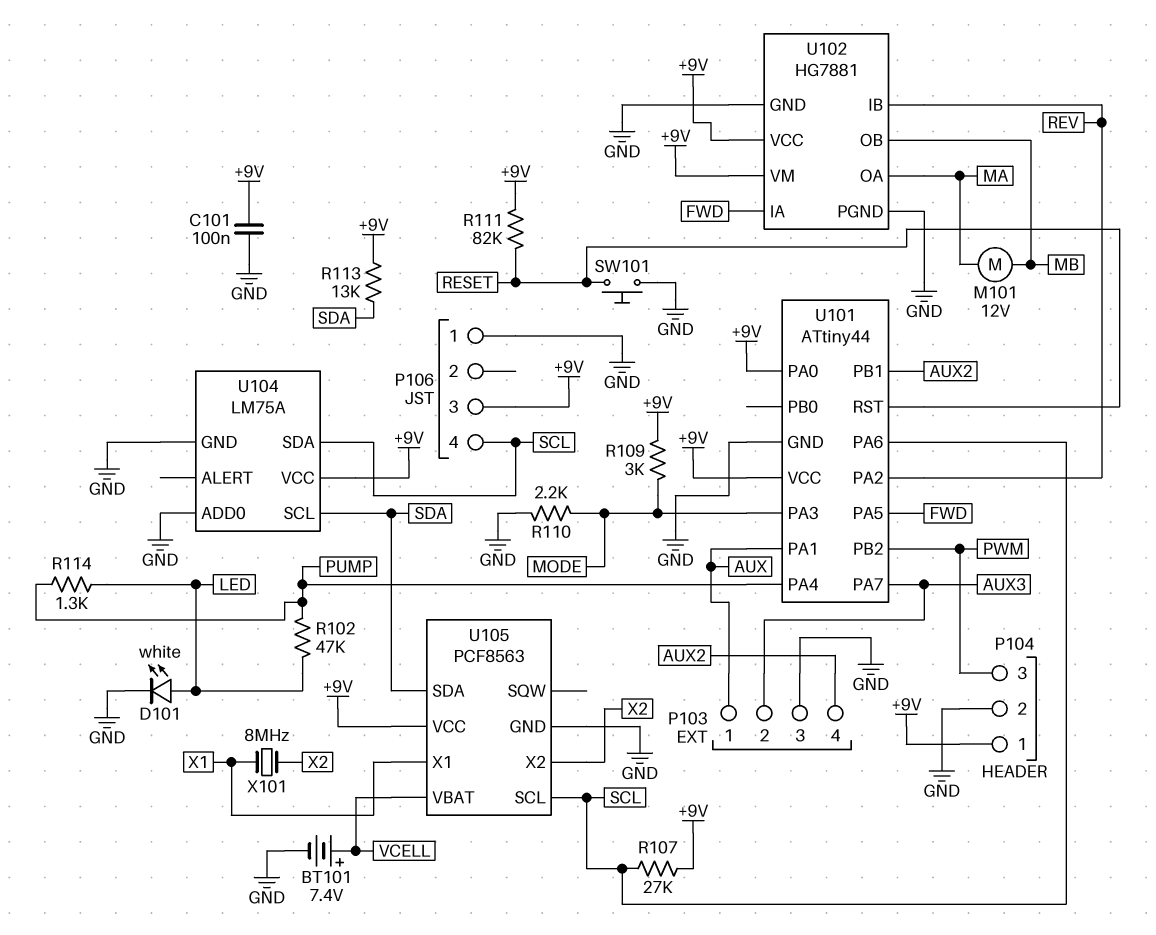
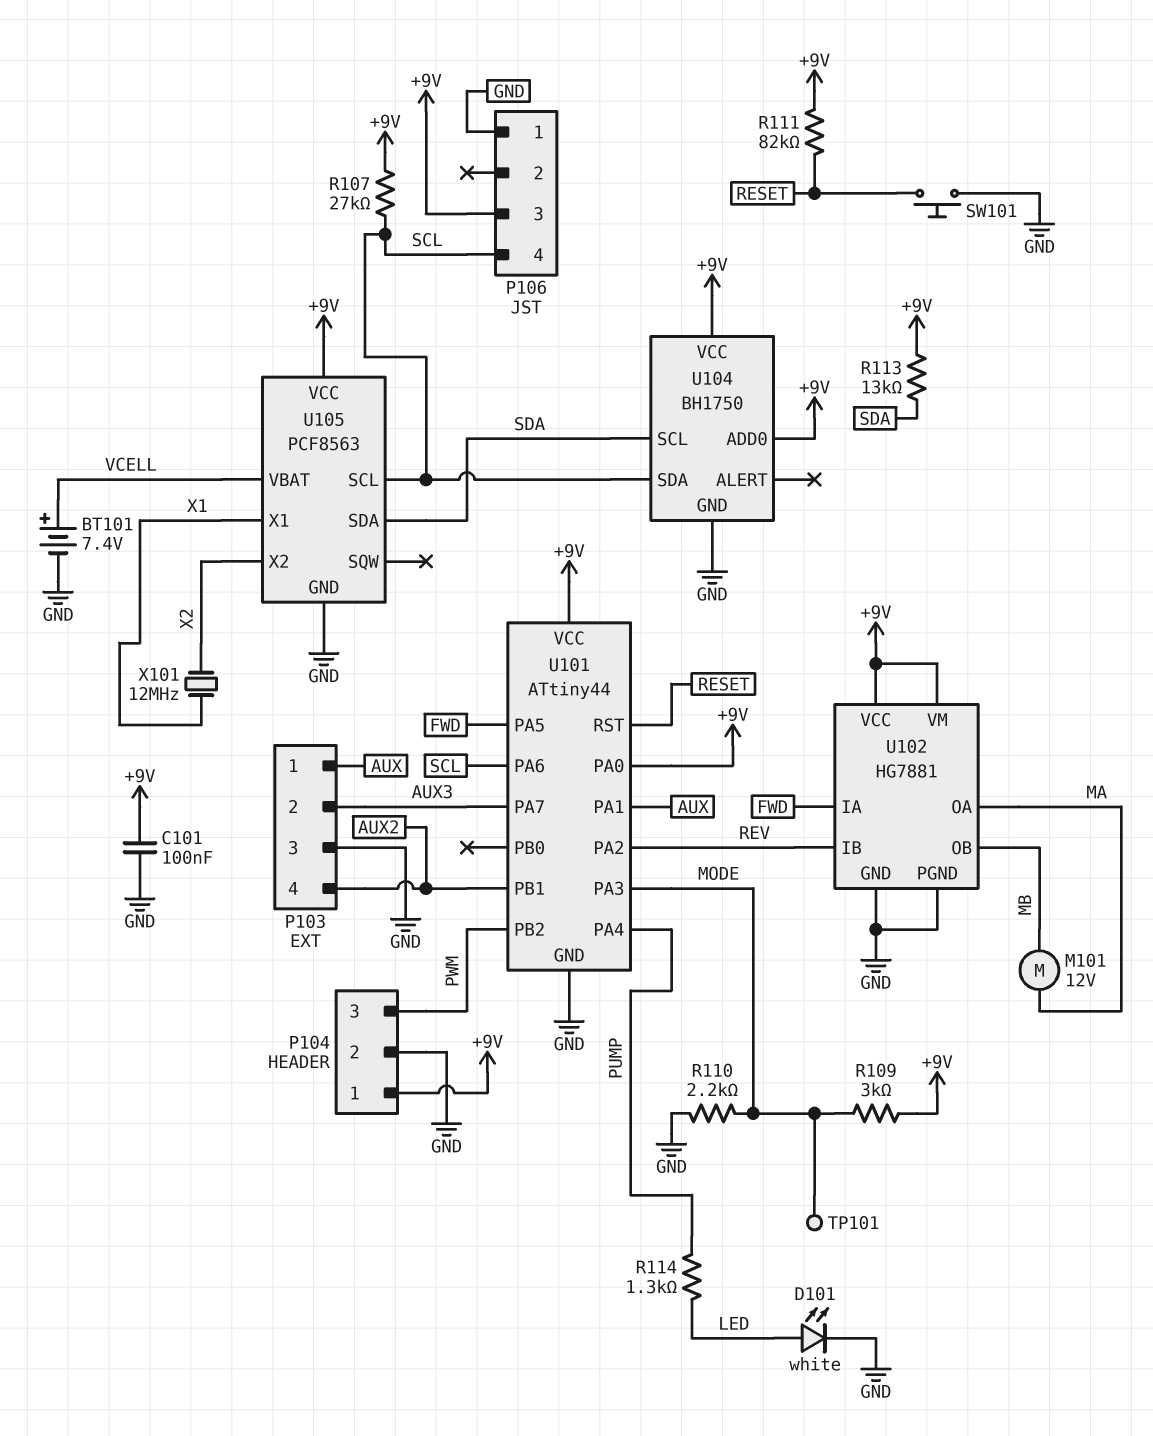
R102: 47k (LED, PUMP) -> none
TP101: none -> test point (MODE)
U104: LM75A -> BH1750
U104 pin ADD0: GND -> +9V
X101: 8MHz (X1, X2) -> 12MHz (X1, X2)

